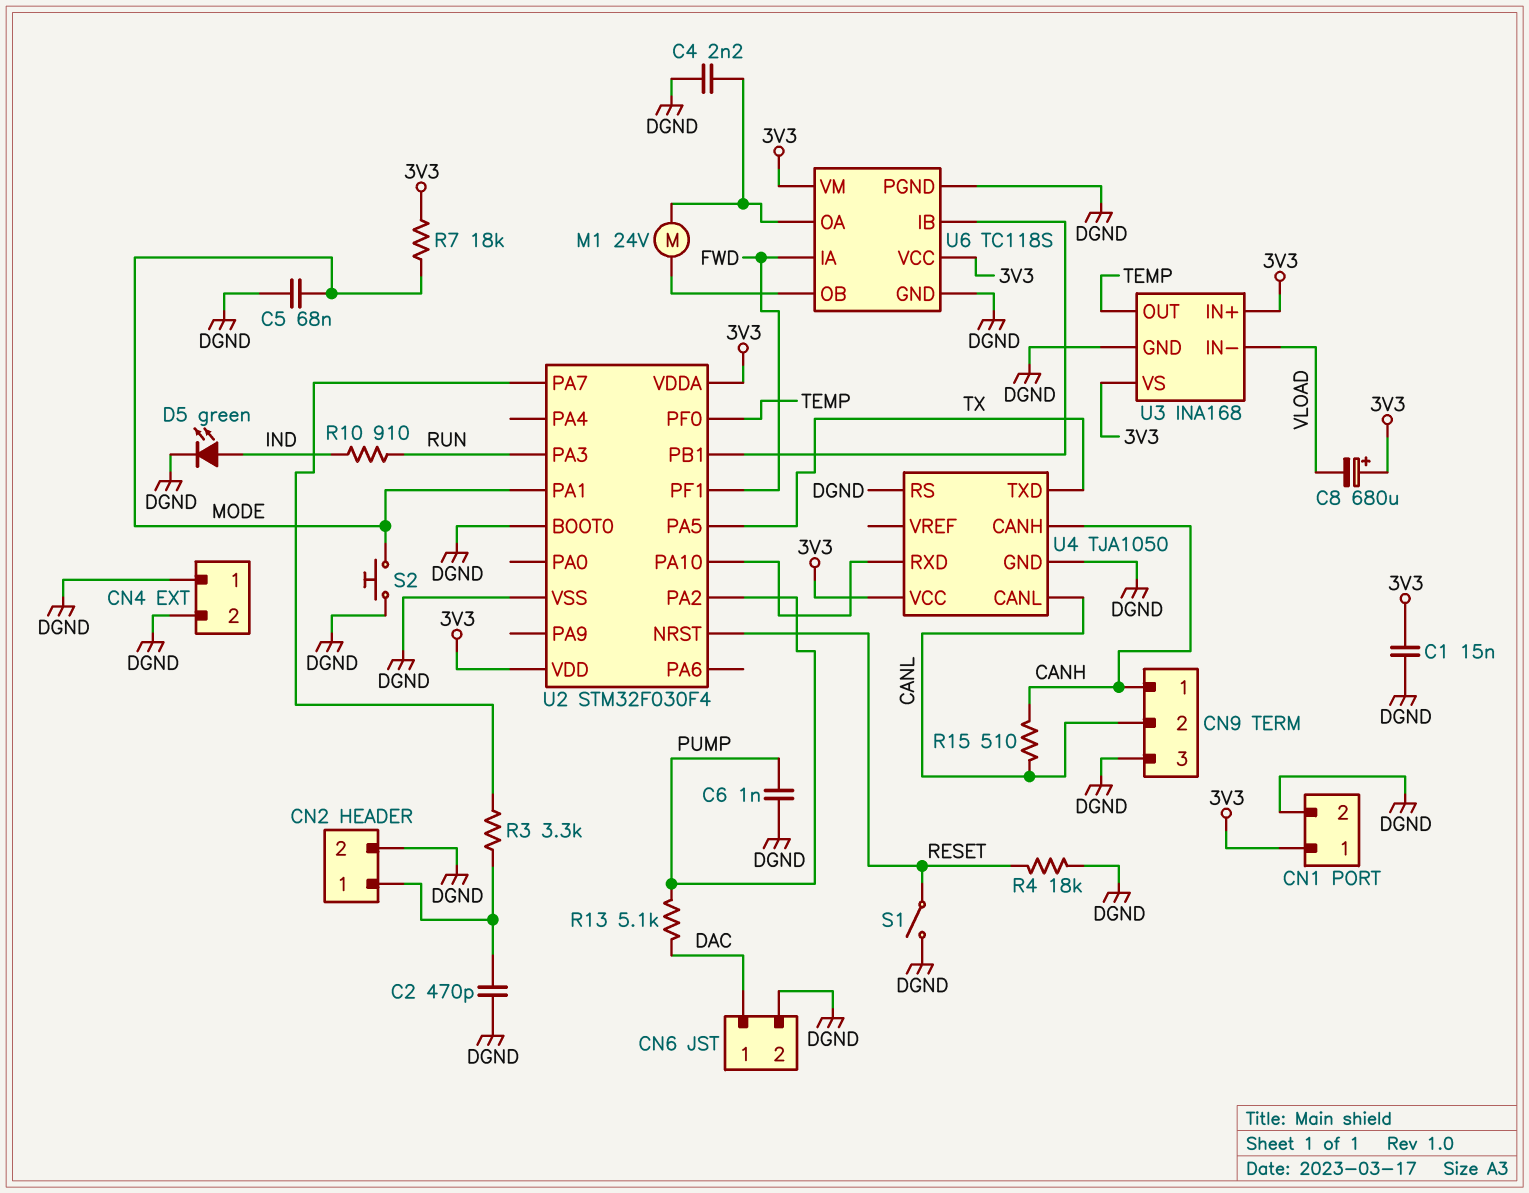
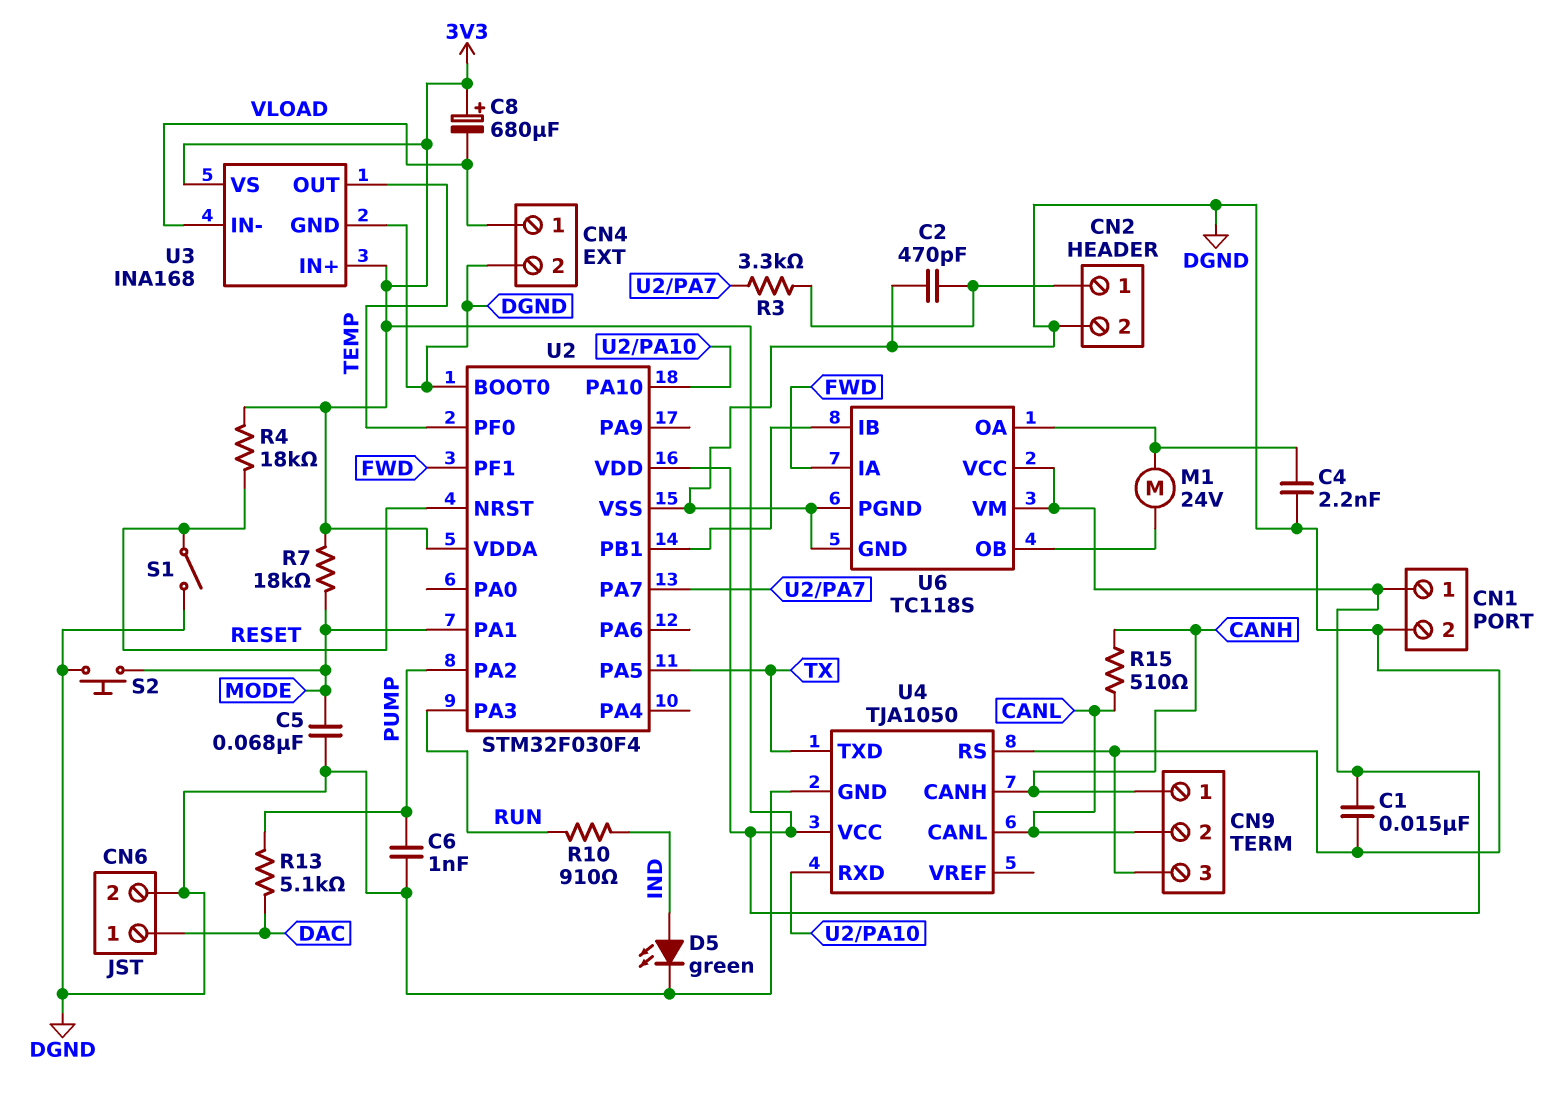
CN4 pin 1: DGND -> VLOAD
R4: 18k (DGND, RESET) -> 18k (3V3, RESET)

